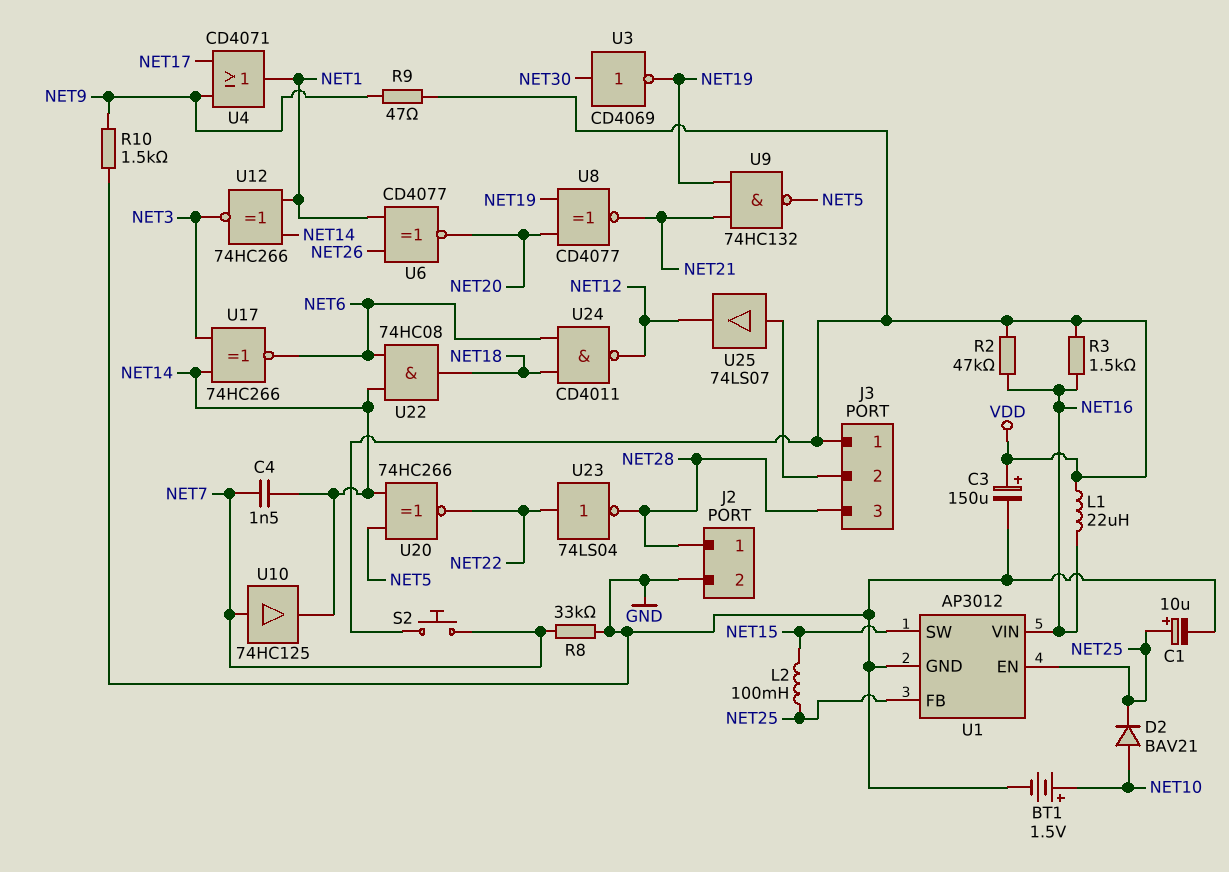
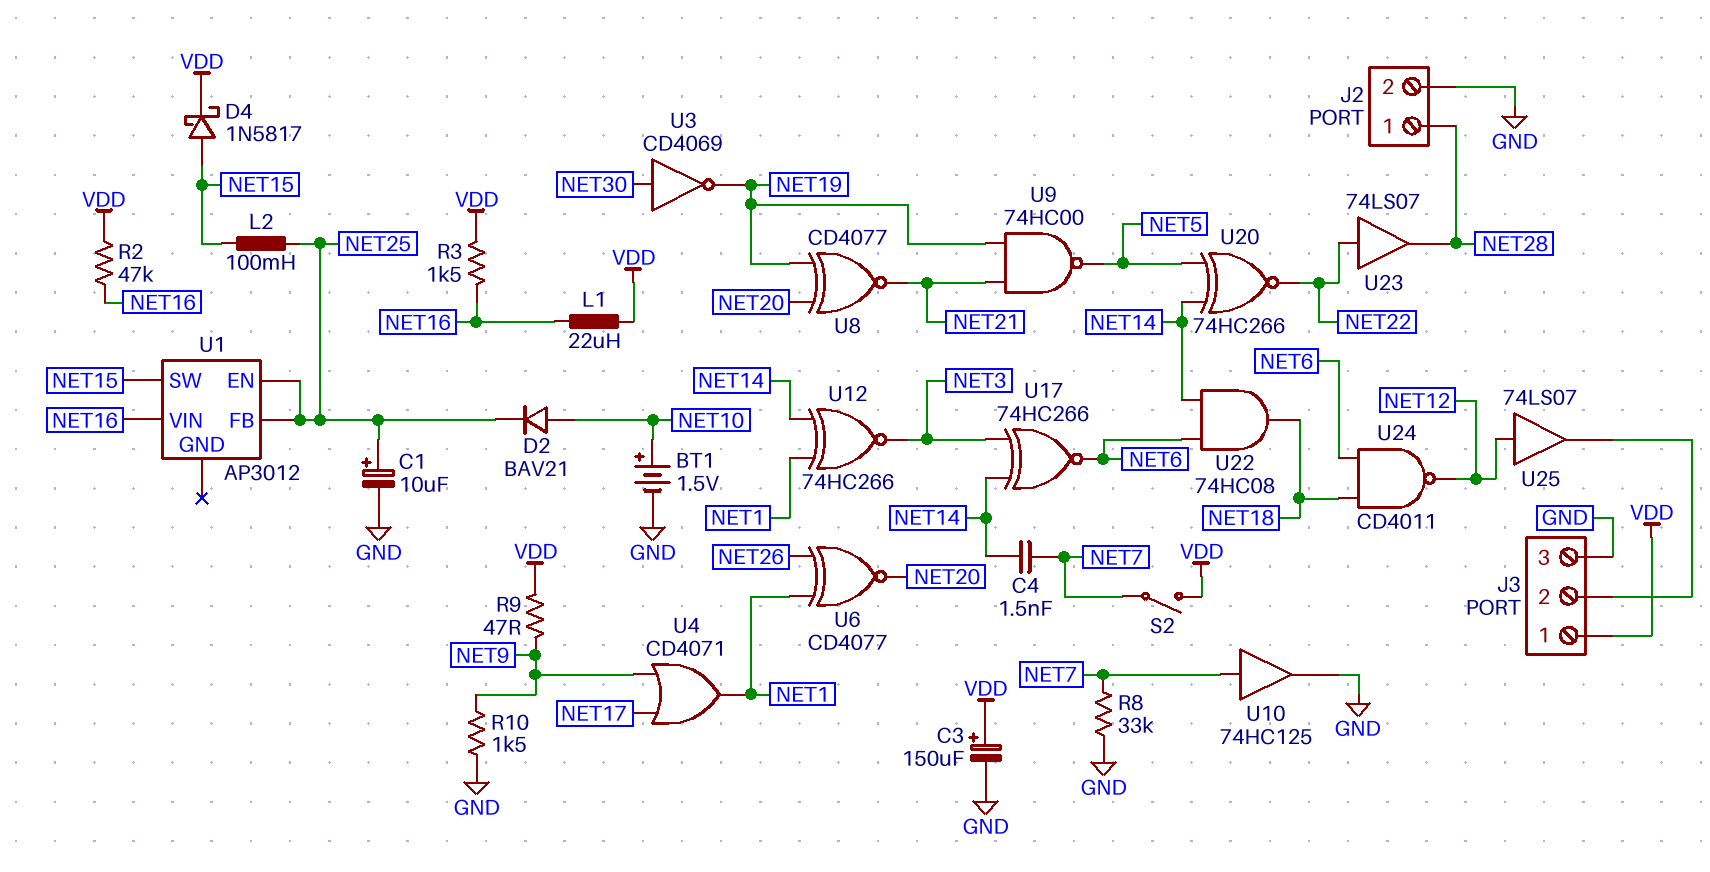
D4: none -> schottky 1N5817 (A NET15, K VDD)
J3 pin 3: NET28 -> GND
S2: button (NET7, VDD) -> switch (NET7, VDD)
U1 pin GND: GND -> none
U9: NAND 74HC132 (in NET19, in NET21, out NET5) -> NAND 74HC00 (in NET19, in NET21, out NET5)
U10: buffer 74HC125 (in NET7, out NET14) -> buffer 74HC125 (in NET7, out GND)
U23: NOT 74LS04 (in NET22, out NET28) -> buffer 74LS07 (in NET22, out NET28)
U25: buffer 74LS07 (in J3/2, out NET12) -> buffer 74LS07 (in NET12, out J3/2)

